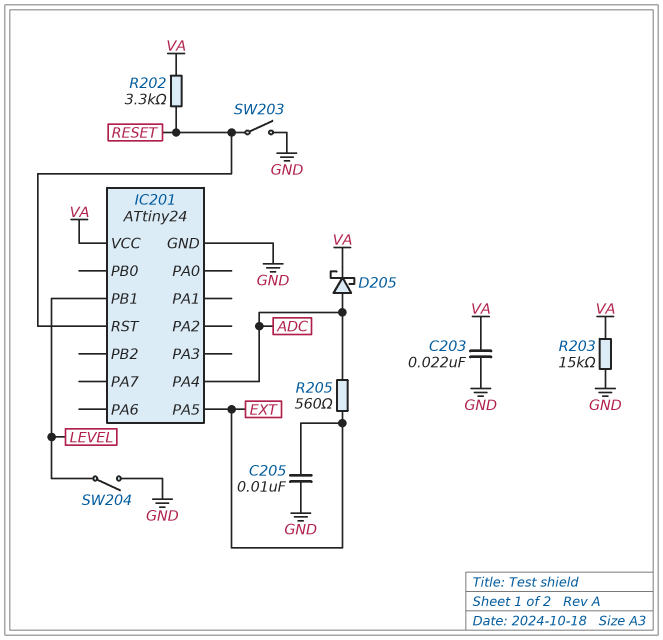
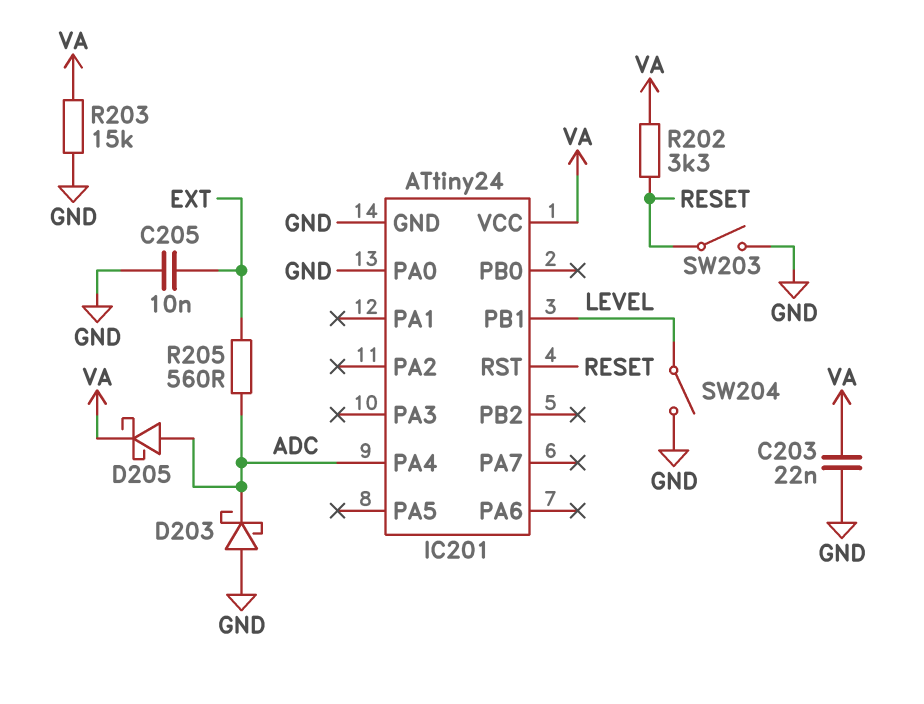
D203: none -> schottky (A GND, K ADC)
IC201 pin PA0: none -> GND
IC201 pin PA5: EXT -> none

